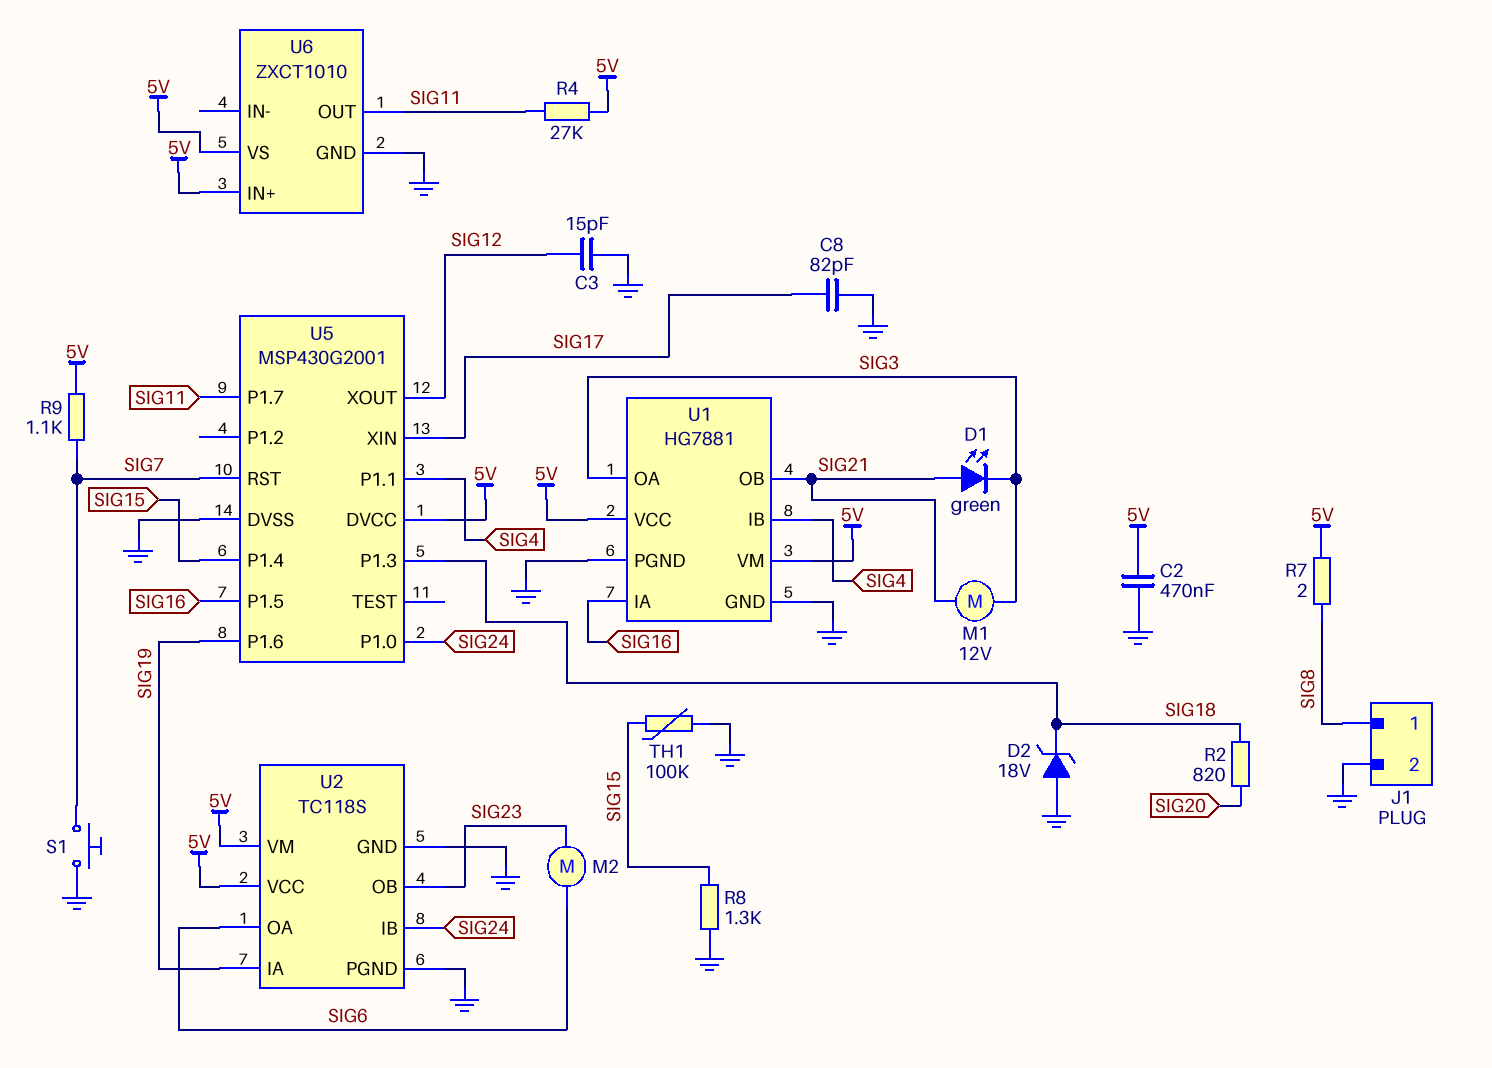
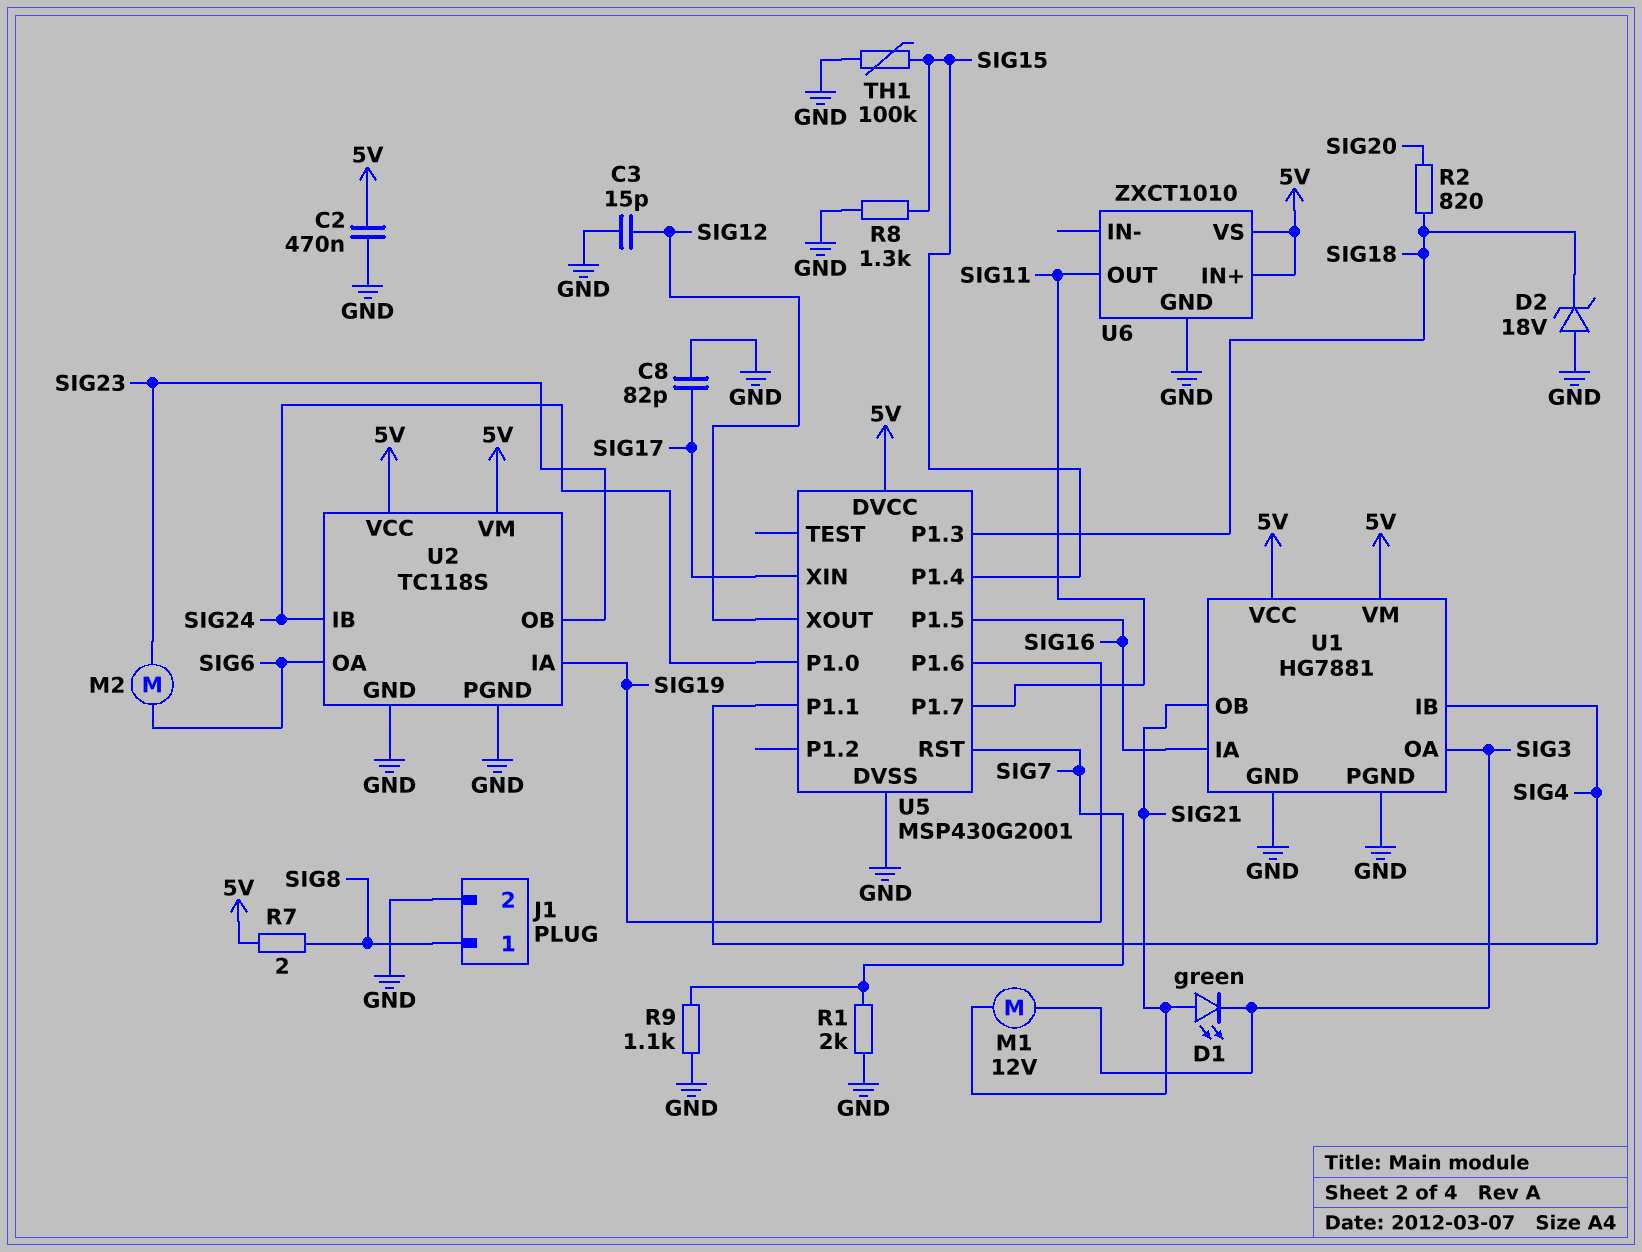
R1: none -> 2k (GND, SIG7)
R4: 27k (5V, SIG11) -> none
R9: 1.1k (5V, SIG7) -> 1.1k (GND, SIG7)
S1: button (GND, SIG7) -> none

